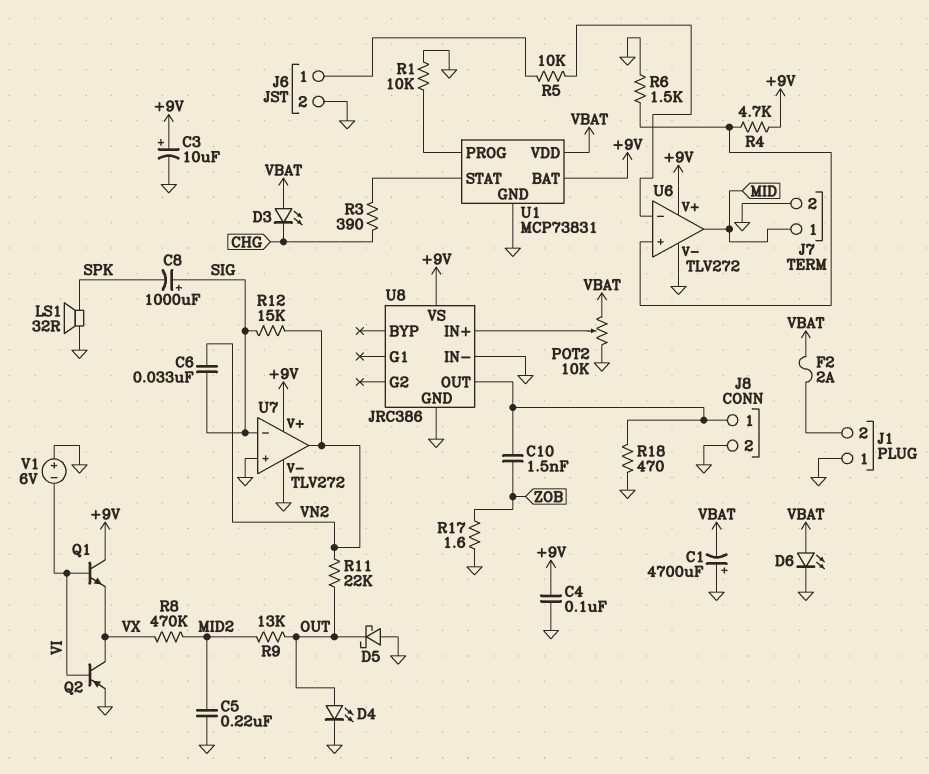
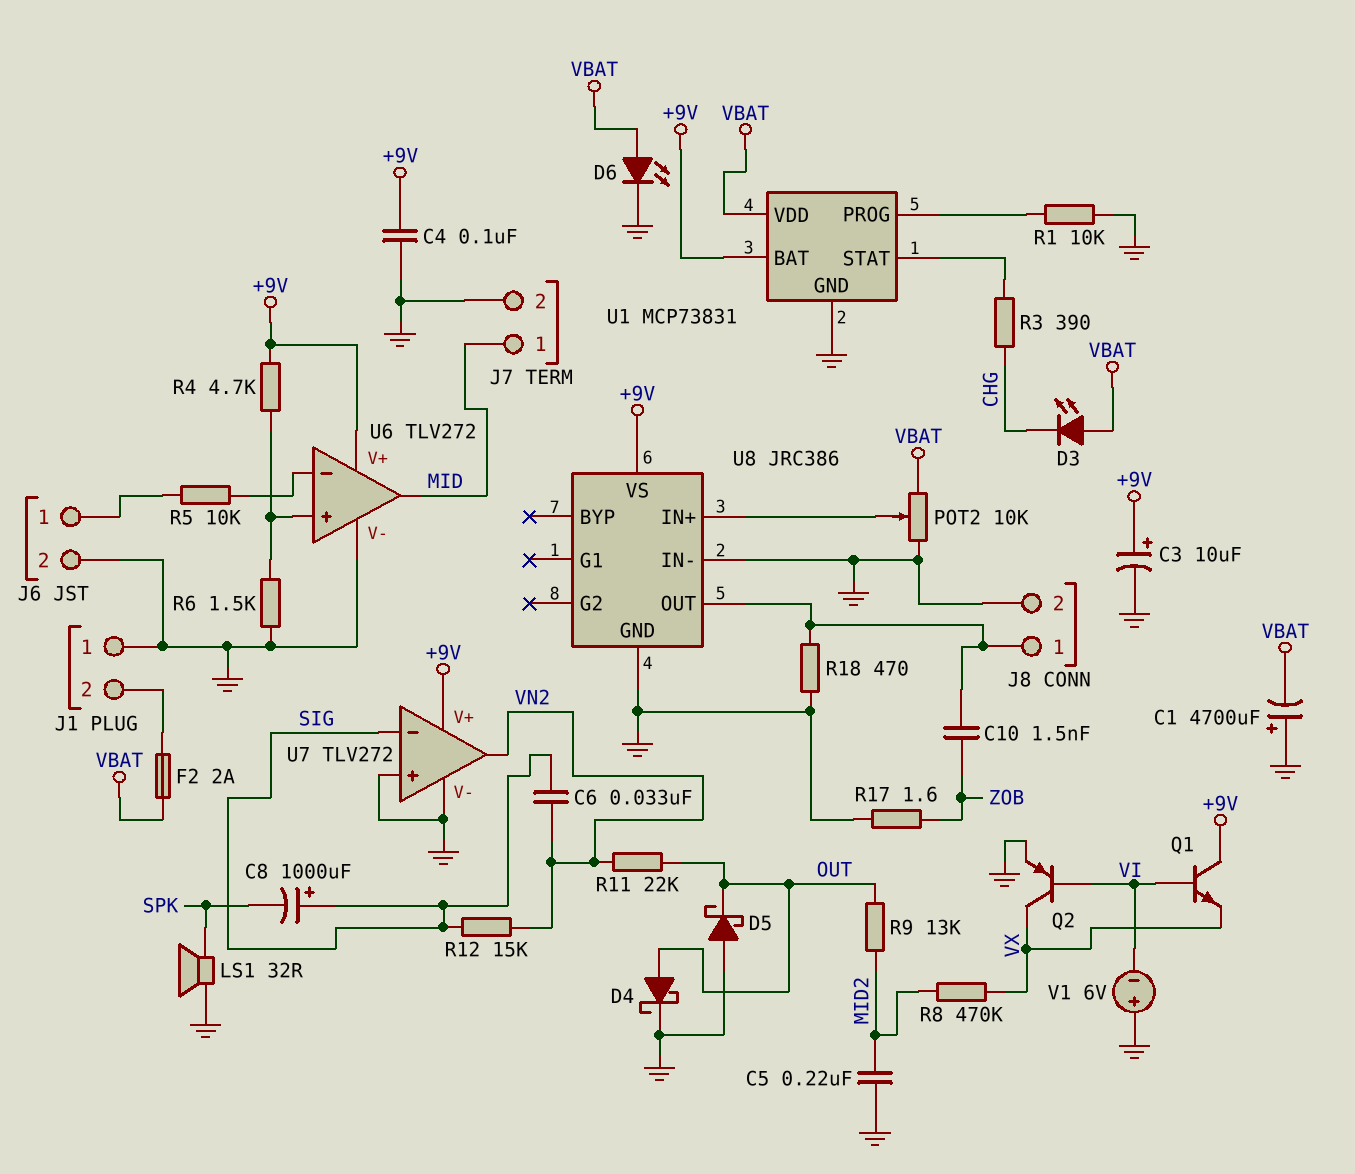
D4: LED (A OUT, K GND) -> schottky (A OUT, K GND)

